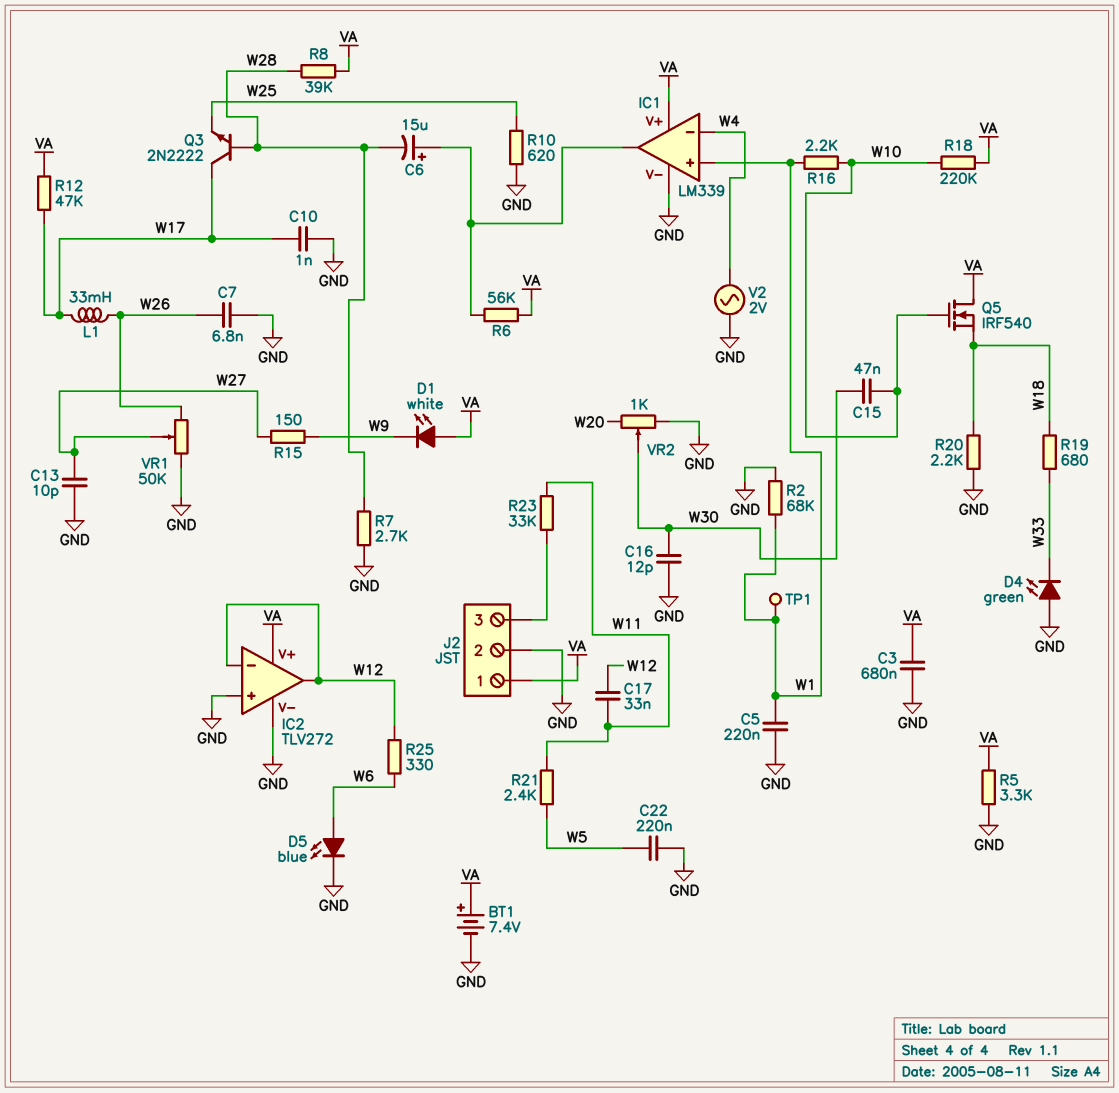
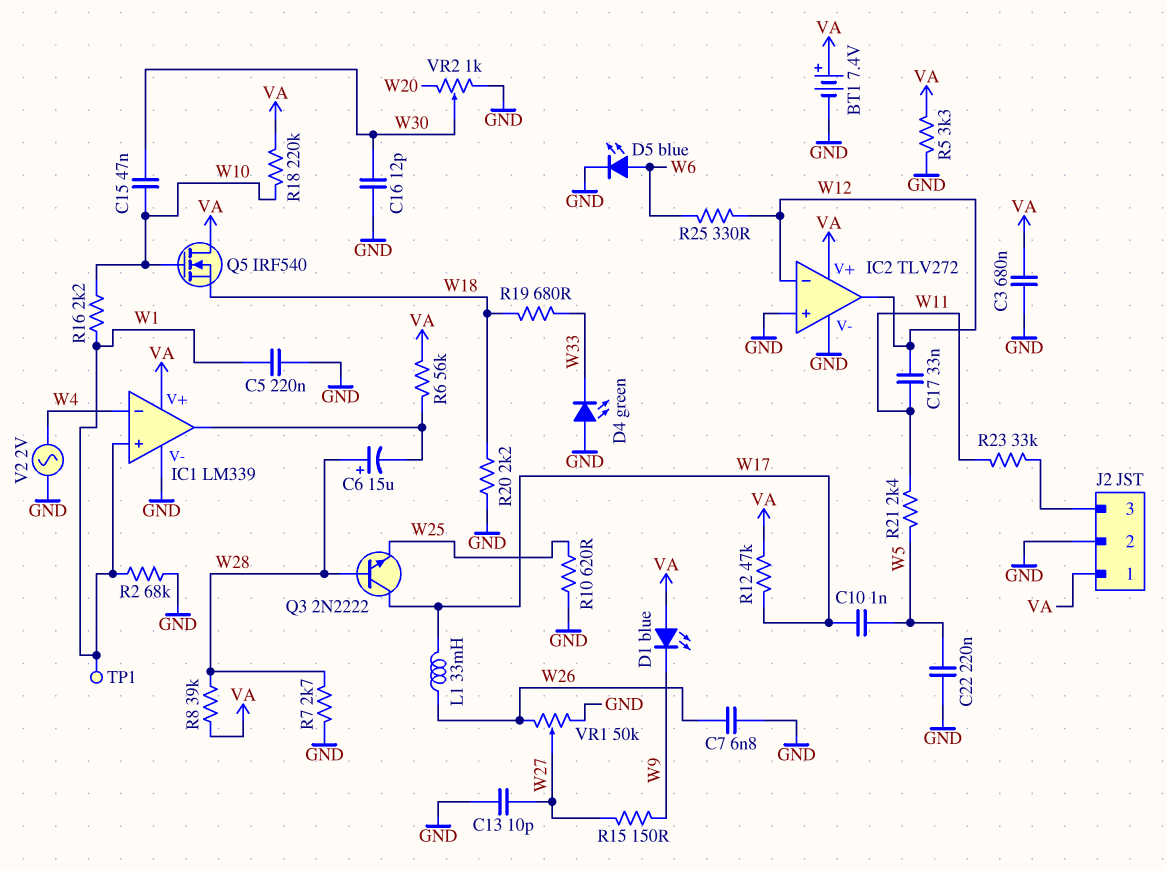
C6: 15uF (plus IC1/out, minus W28) -> 15uF (plus W28, minus IC1/out)
C10: 1nF (GND, W17) -> 1nF (W5, W17)
D1: LED white (A VA, K W9) -> LED blue (A VA, K W9)

